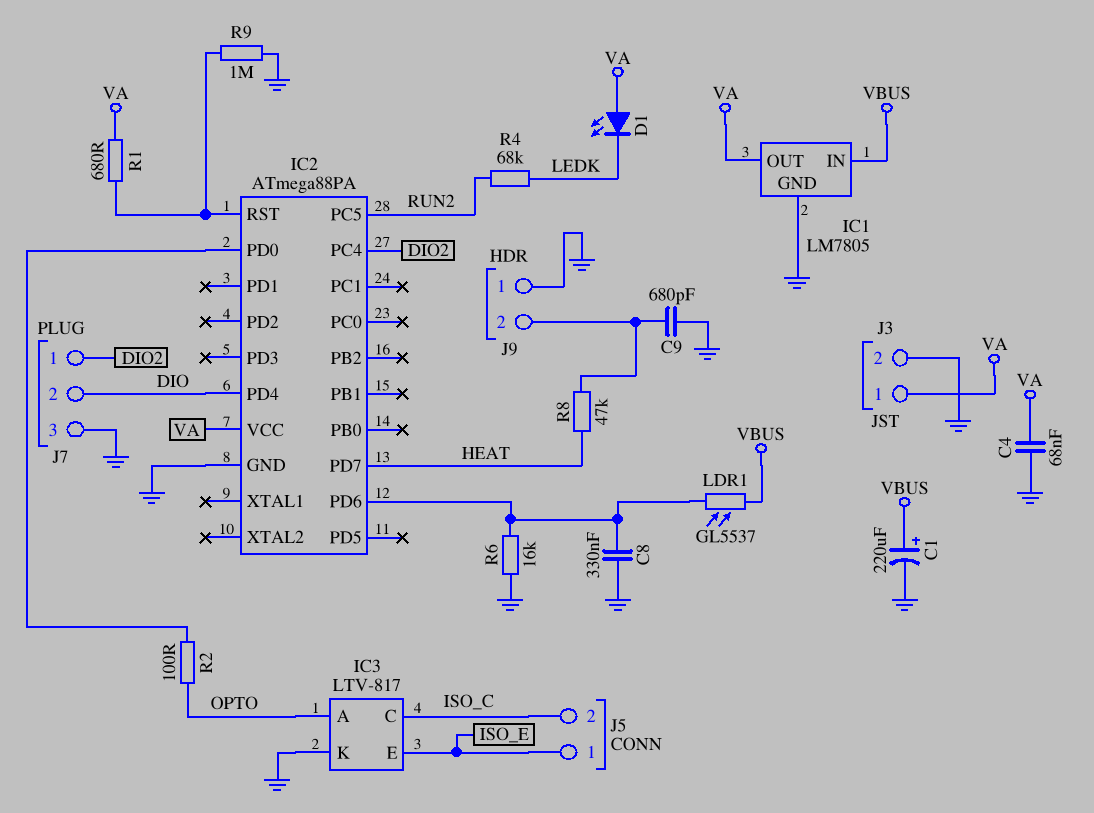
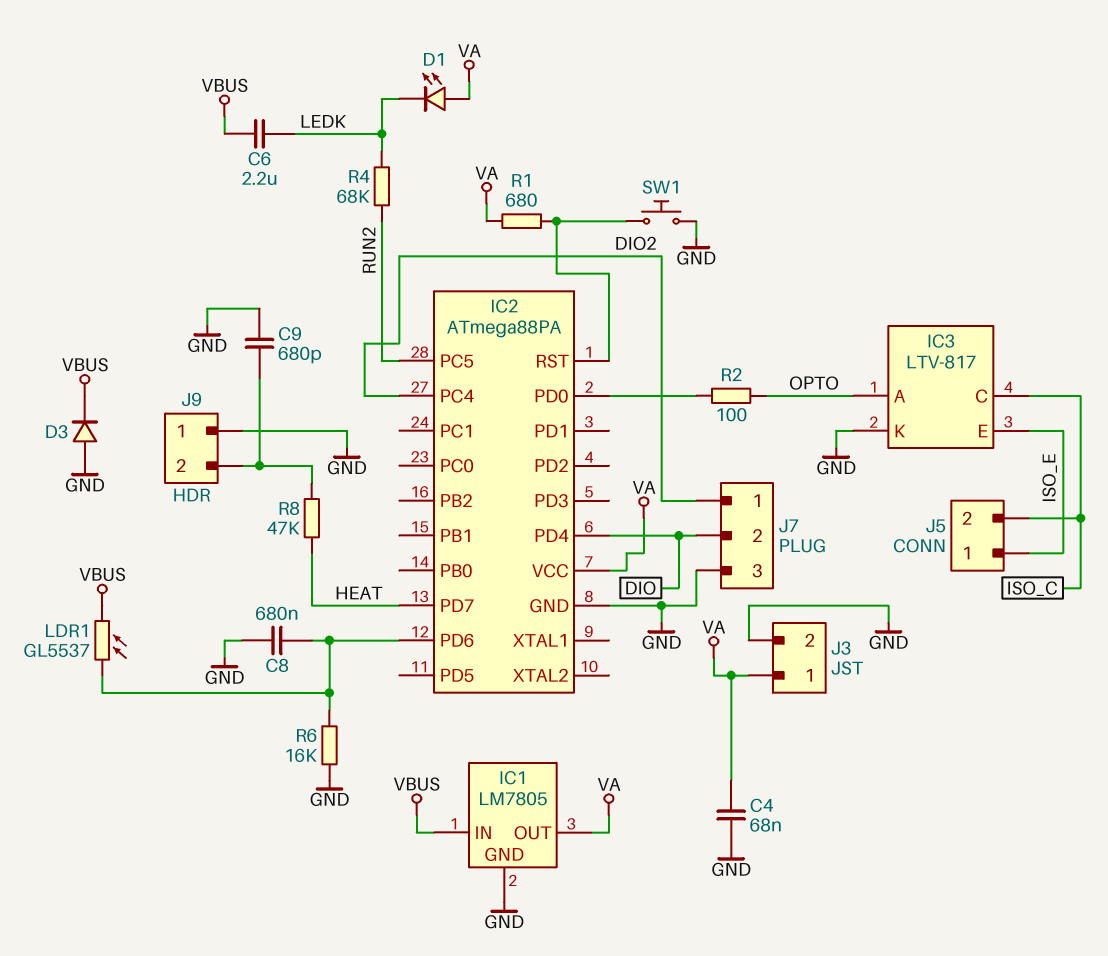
C1: 220uF (plus VBUS, minus GND) -> none
C6: none -> 2.2uF (LEDK, VBUS)
C8: 330nF (GND, IC2/PD6) -> 680nF (GND, IC2/PD6)
D3: none -> diode (A GND, K VBUS)
R9: 1M (GND, IC2/RST) -> none
SW1: none -> button (GND, IC2/RST)

